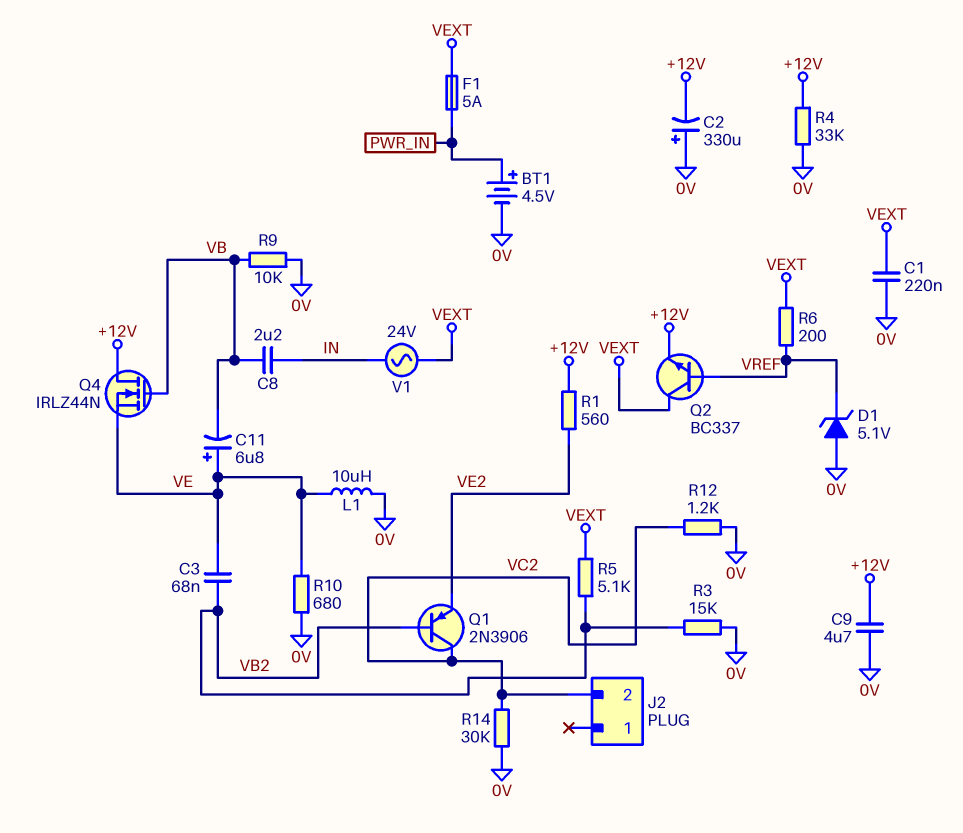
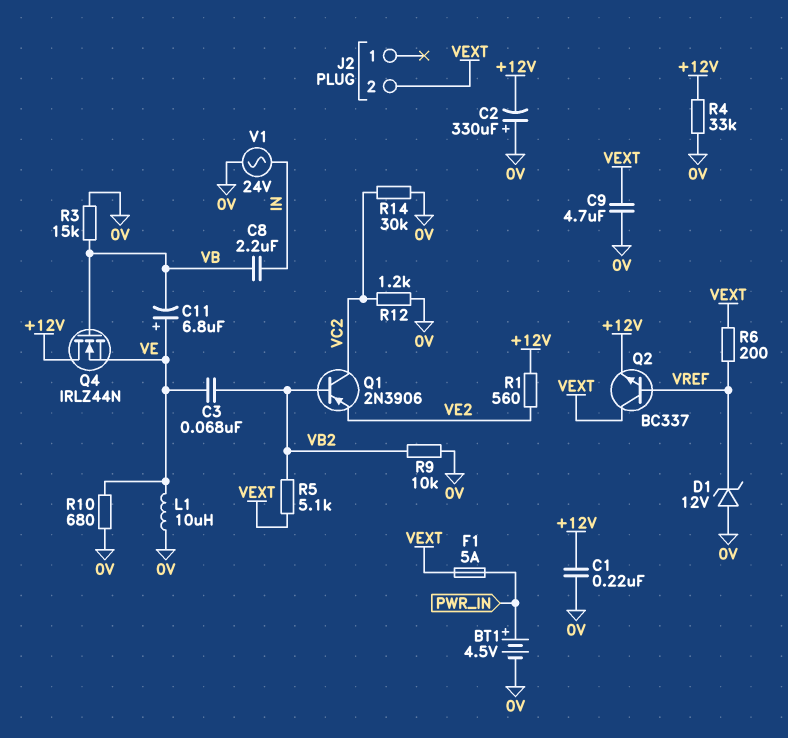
C1: 220nF (0V, VEXT) -> 220nF (+12V, 0V)
C9: 4.7uF (+12V, 0V) -> 4.7uF (0V, VEXT)
D1: zener 5.1V (A 0V, K VREF) -> zener 12V (A 0V, K VREF)
J2 pin 2: VC2 -> VEXT
R3: 15k (0V, VB2) -> 15k (0V, VB)
R9: 10k (0V, VB) -> 10k (0V, VB2)
V1: AC 24V (IN, VEXT) -> AC 24V (0V, IN)

